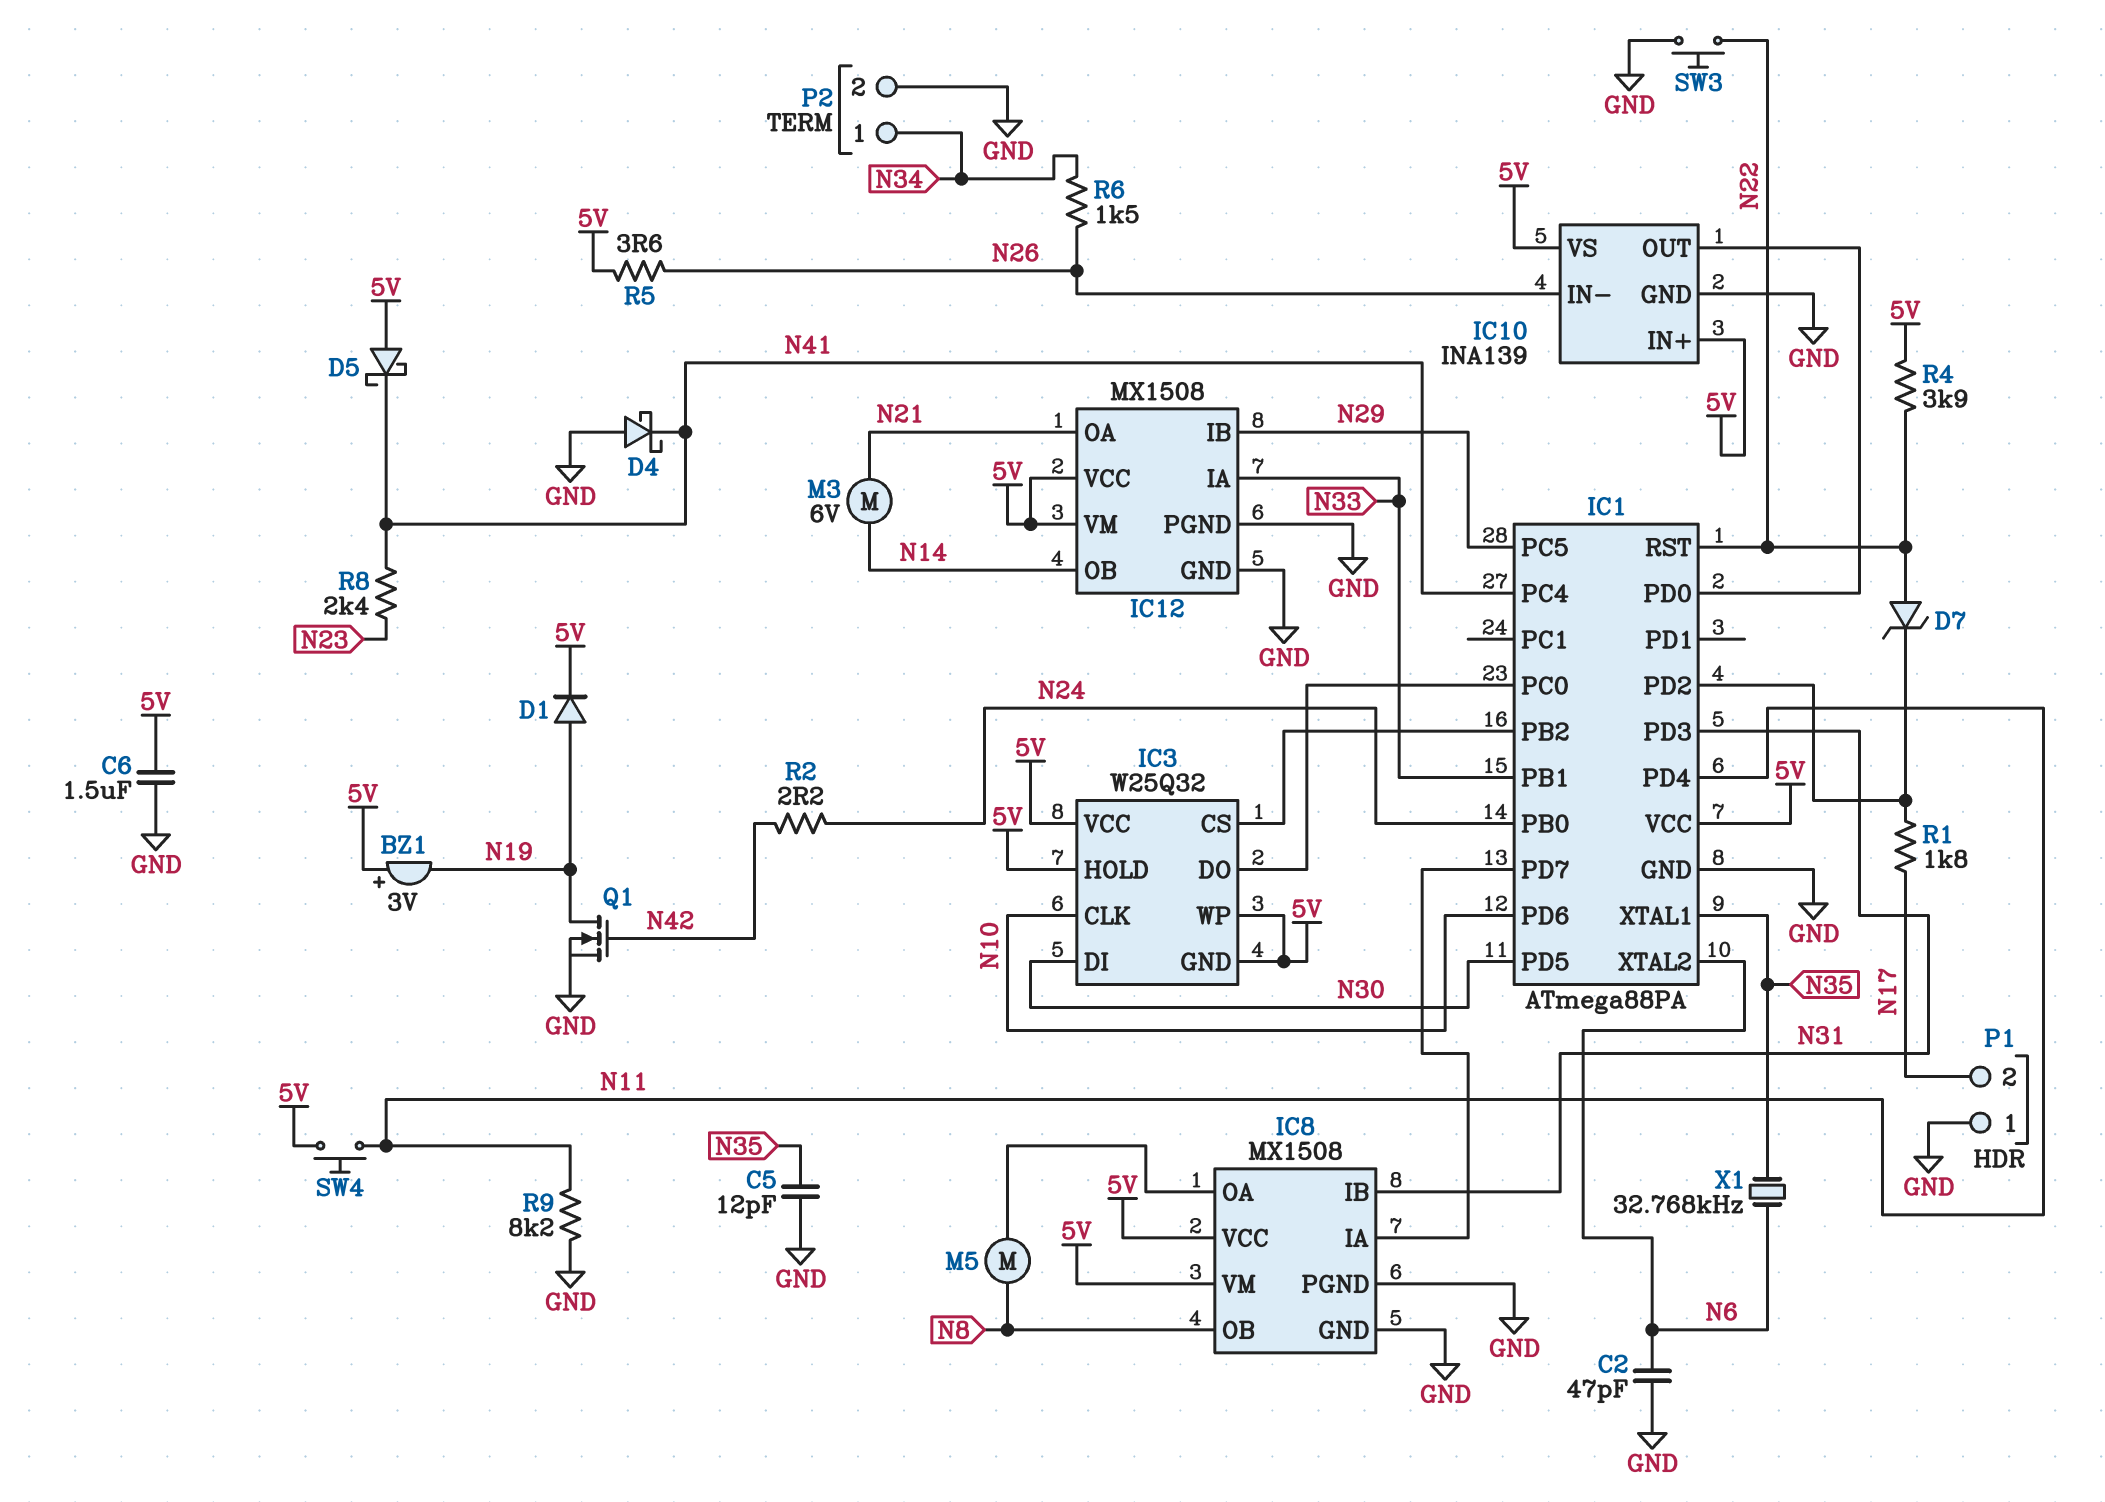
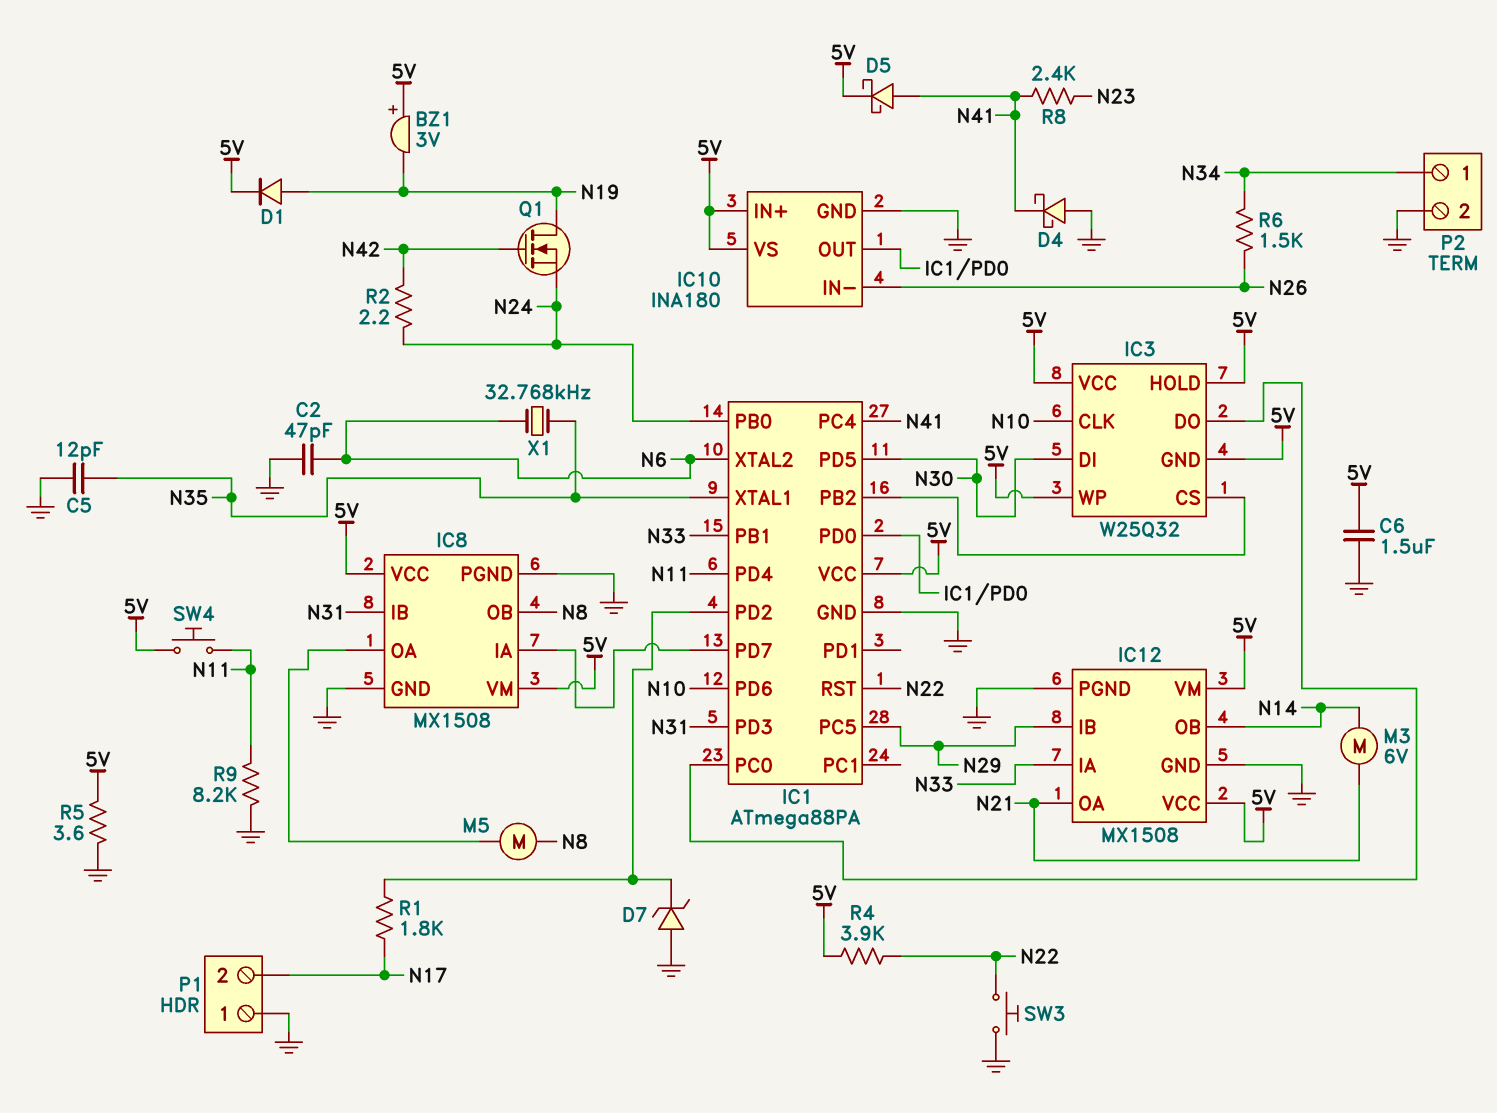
D5: schottky (A 5V, K N41) -> schottky (A N41, K 5V)
D7: zener (A N22, K IC1/PD2) -> zener (A GND, K IC1/PD2)
IC10: INA139 -> INA180
Q1: NMOS (G N42, D N19, S GND) -> NMOS (G N42, D N19, S N24)
R5: 3.6 (5V, N26) -> 3.6 (5V, GND)

